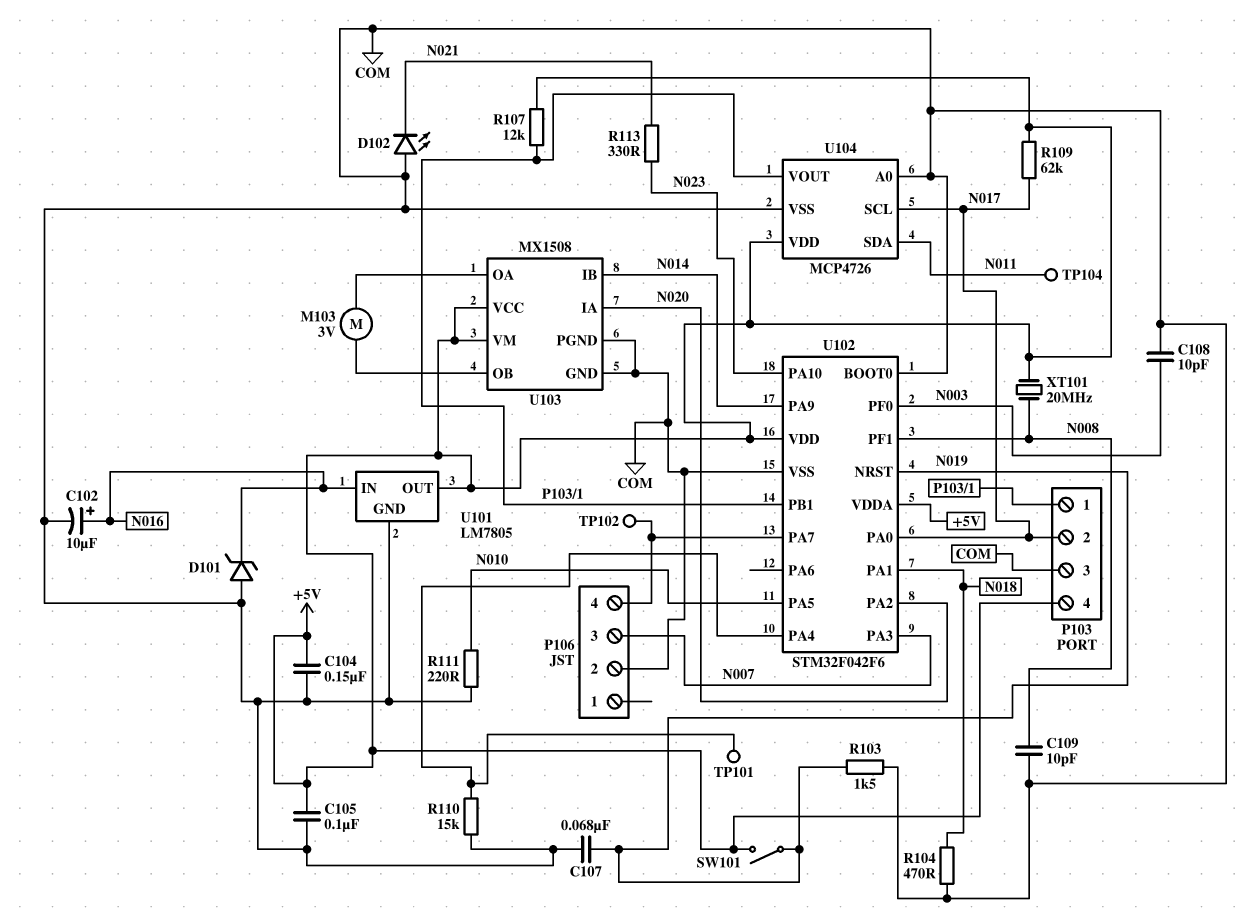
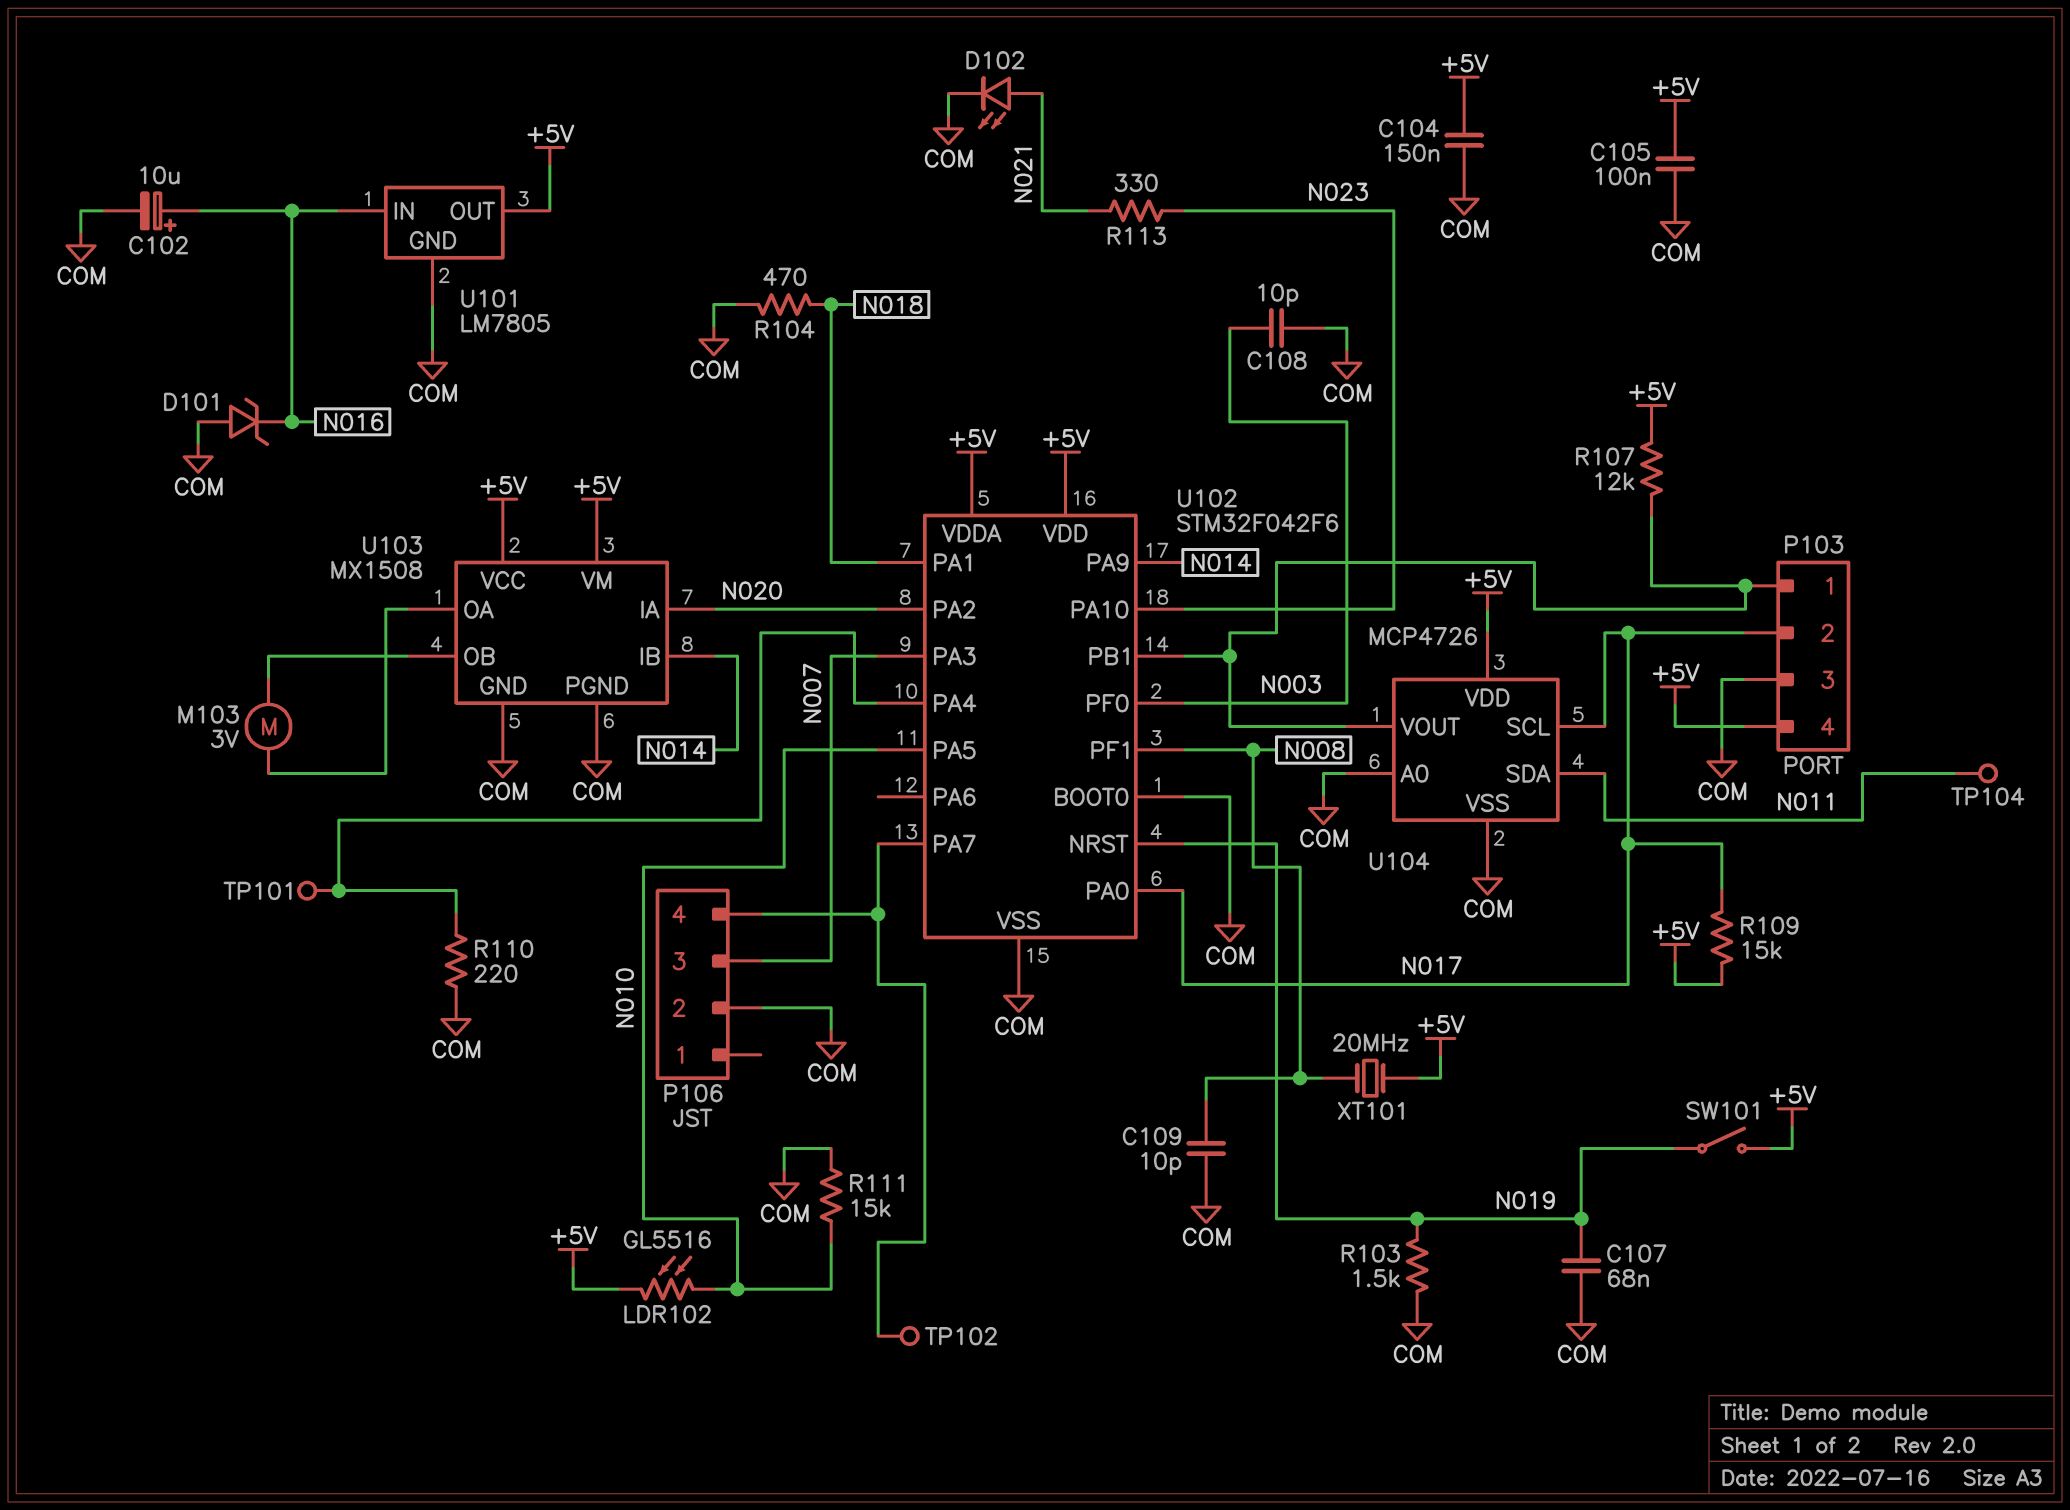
D102: LED (A COM, K N021) -> LED (A N021, K COM)
LDR102: none -> GL5516 (+5V, N010)
R109: 62k (+5V, N017) -> 15k (+5V, N017)
R110: 15k (COM, U102/PA4) -> 220 (COM, U102/PA4)
R111: 220 (COM, N010) -> 15k (COM, N010)

